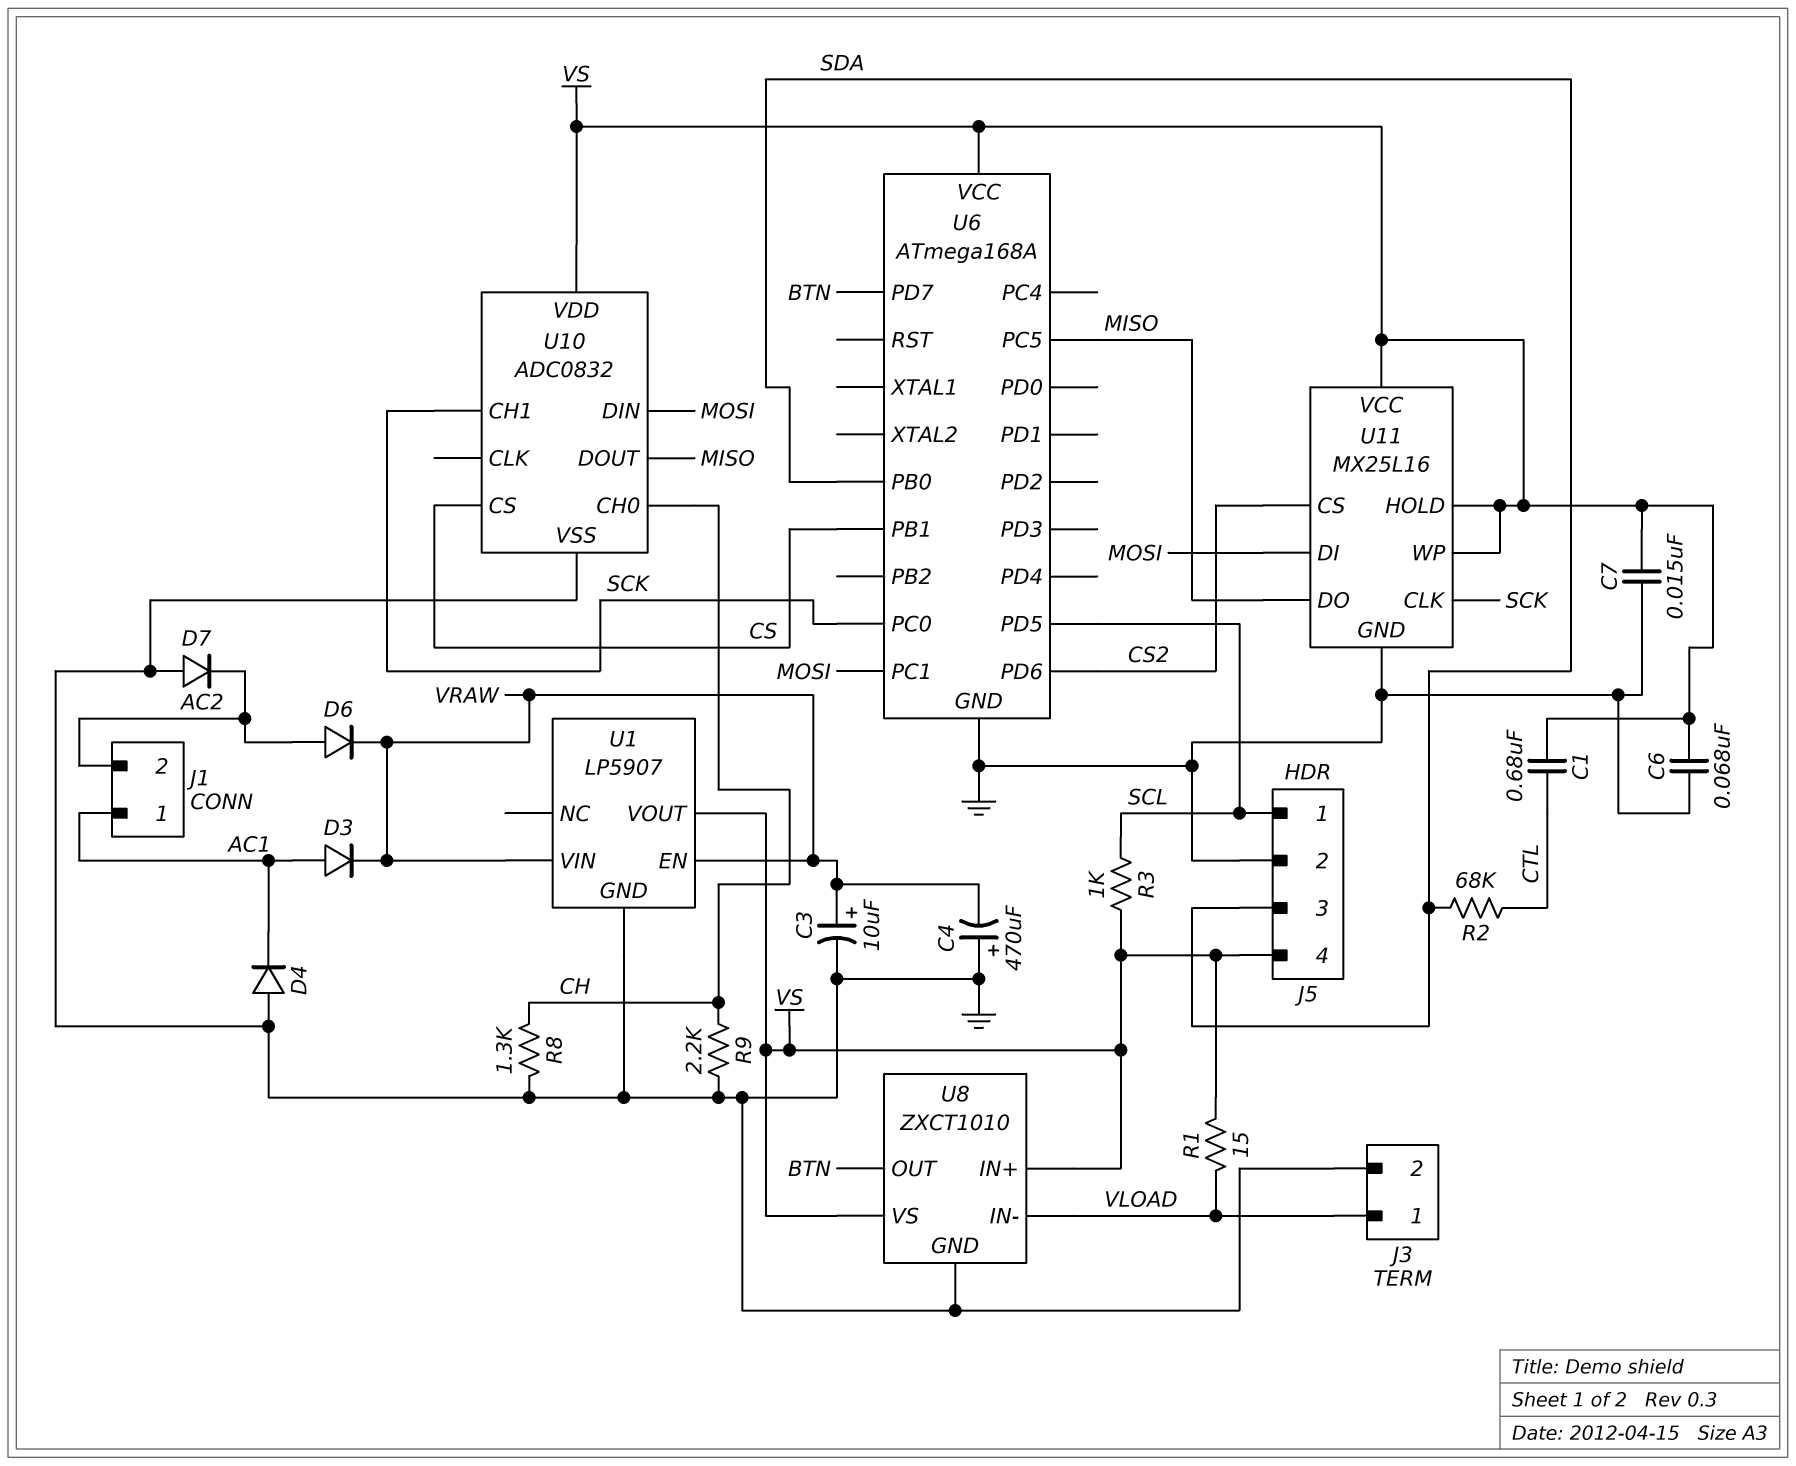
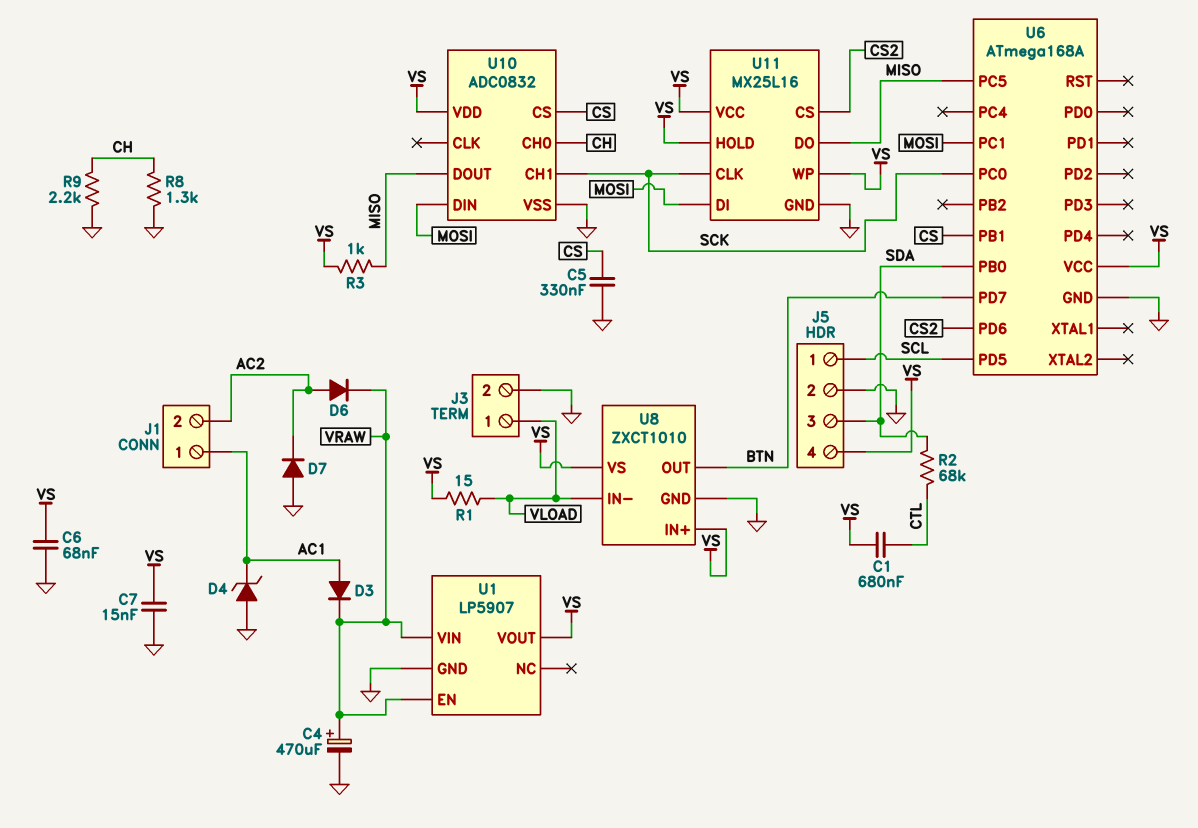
C3: 10uF (plus VRAW, minus GND) -> none
C4: 470uF (plus GND, minus VRAW) -> 470uF (plus VRAW, minus GND)
C5: none -> 330nF (CS, GND)
D4: diode (A GND, K AC1) -> zener (A GND, K AC1)
R3: 1k (SCL, VS) -> 1k (MISO, VS)

